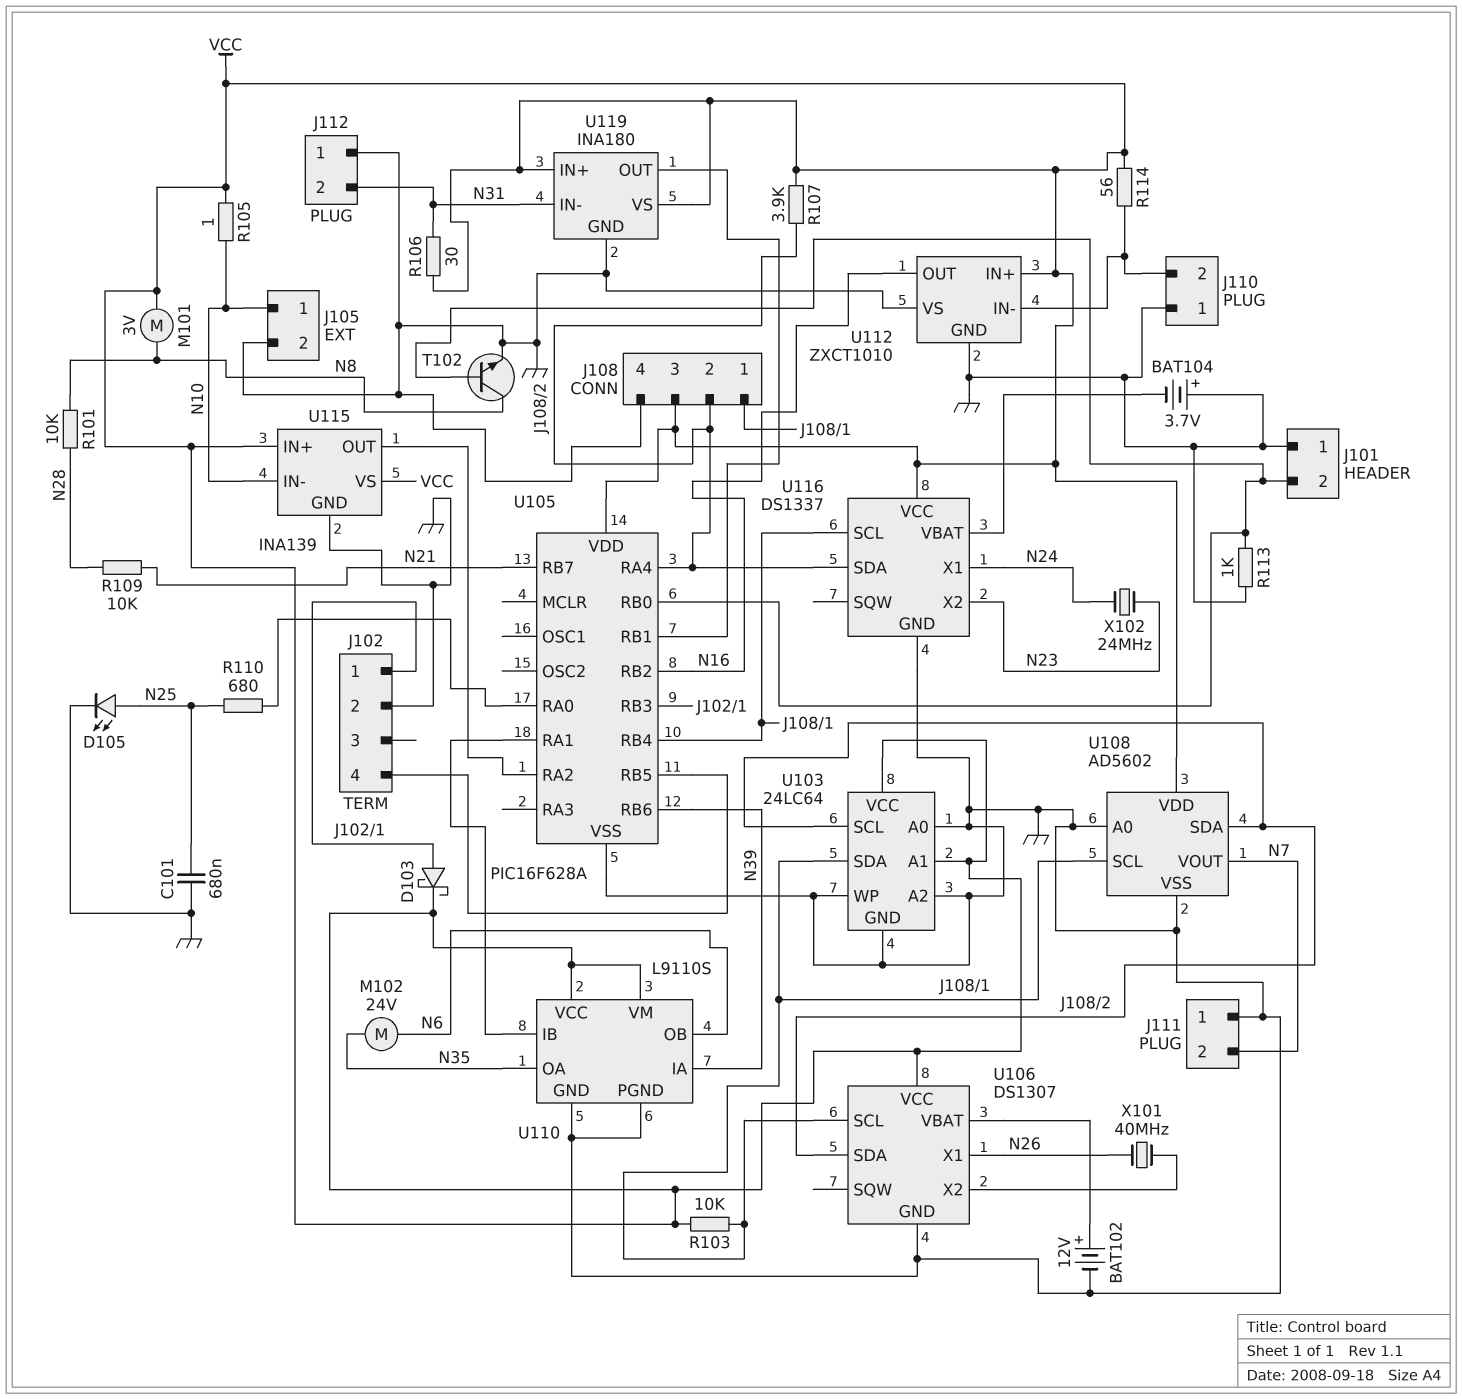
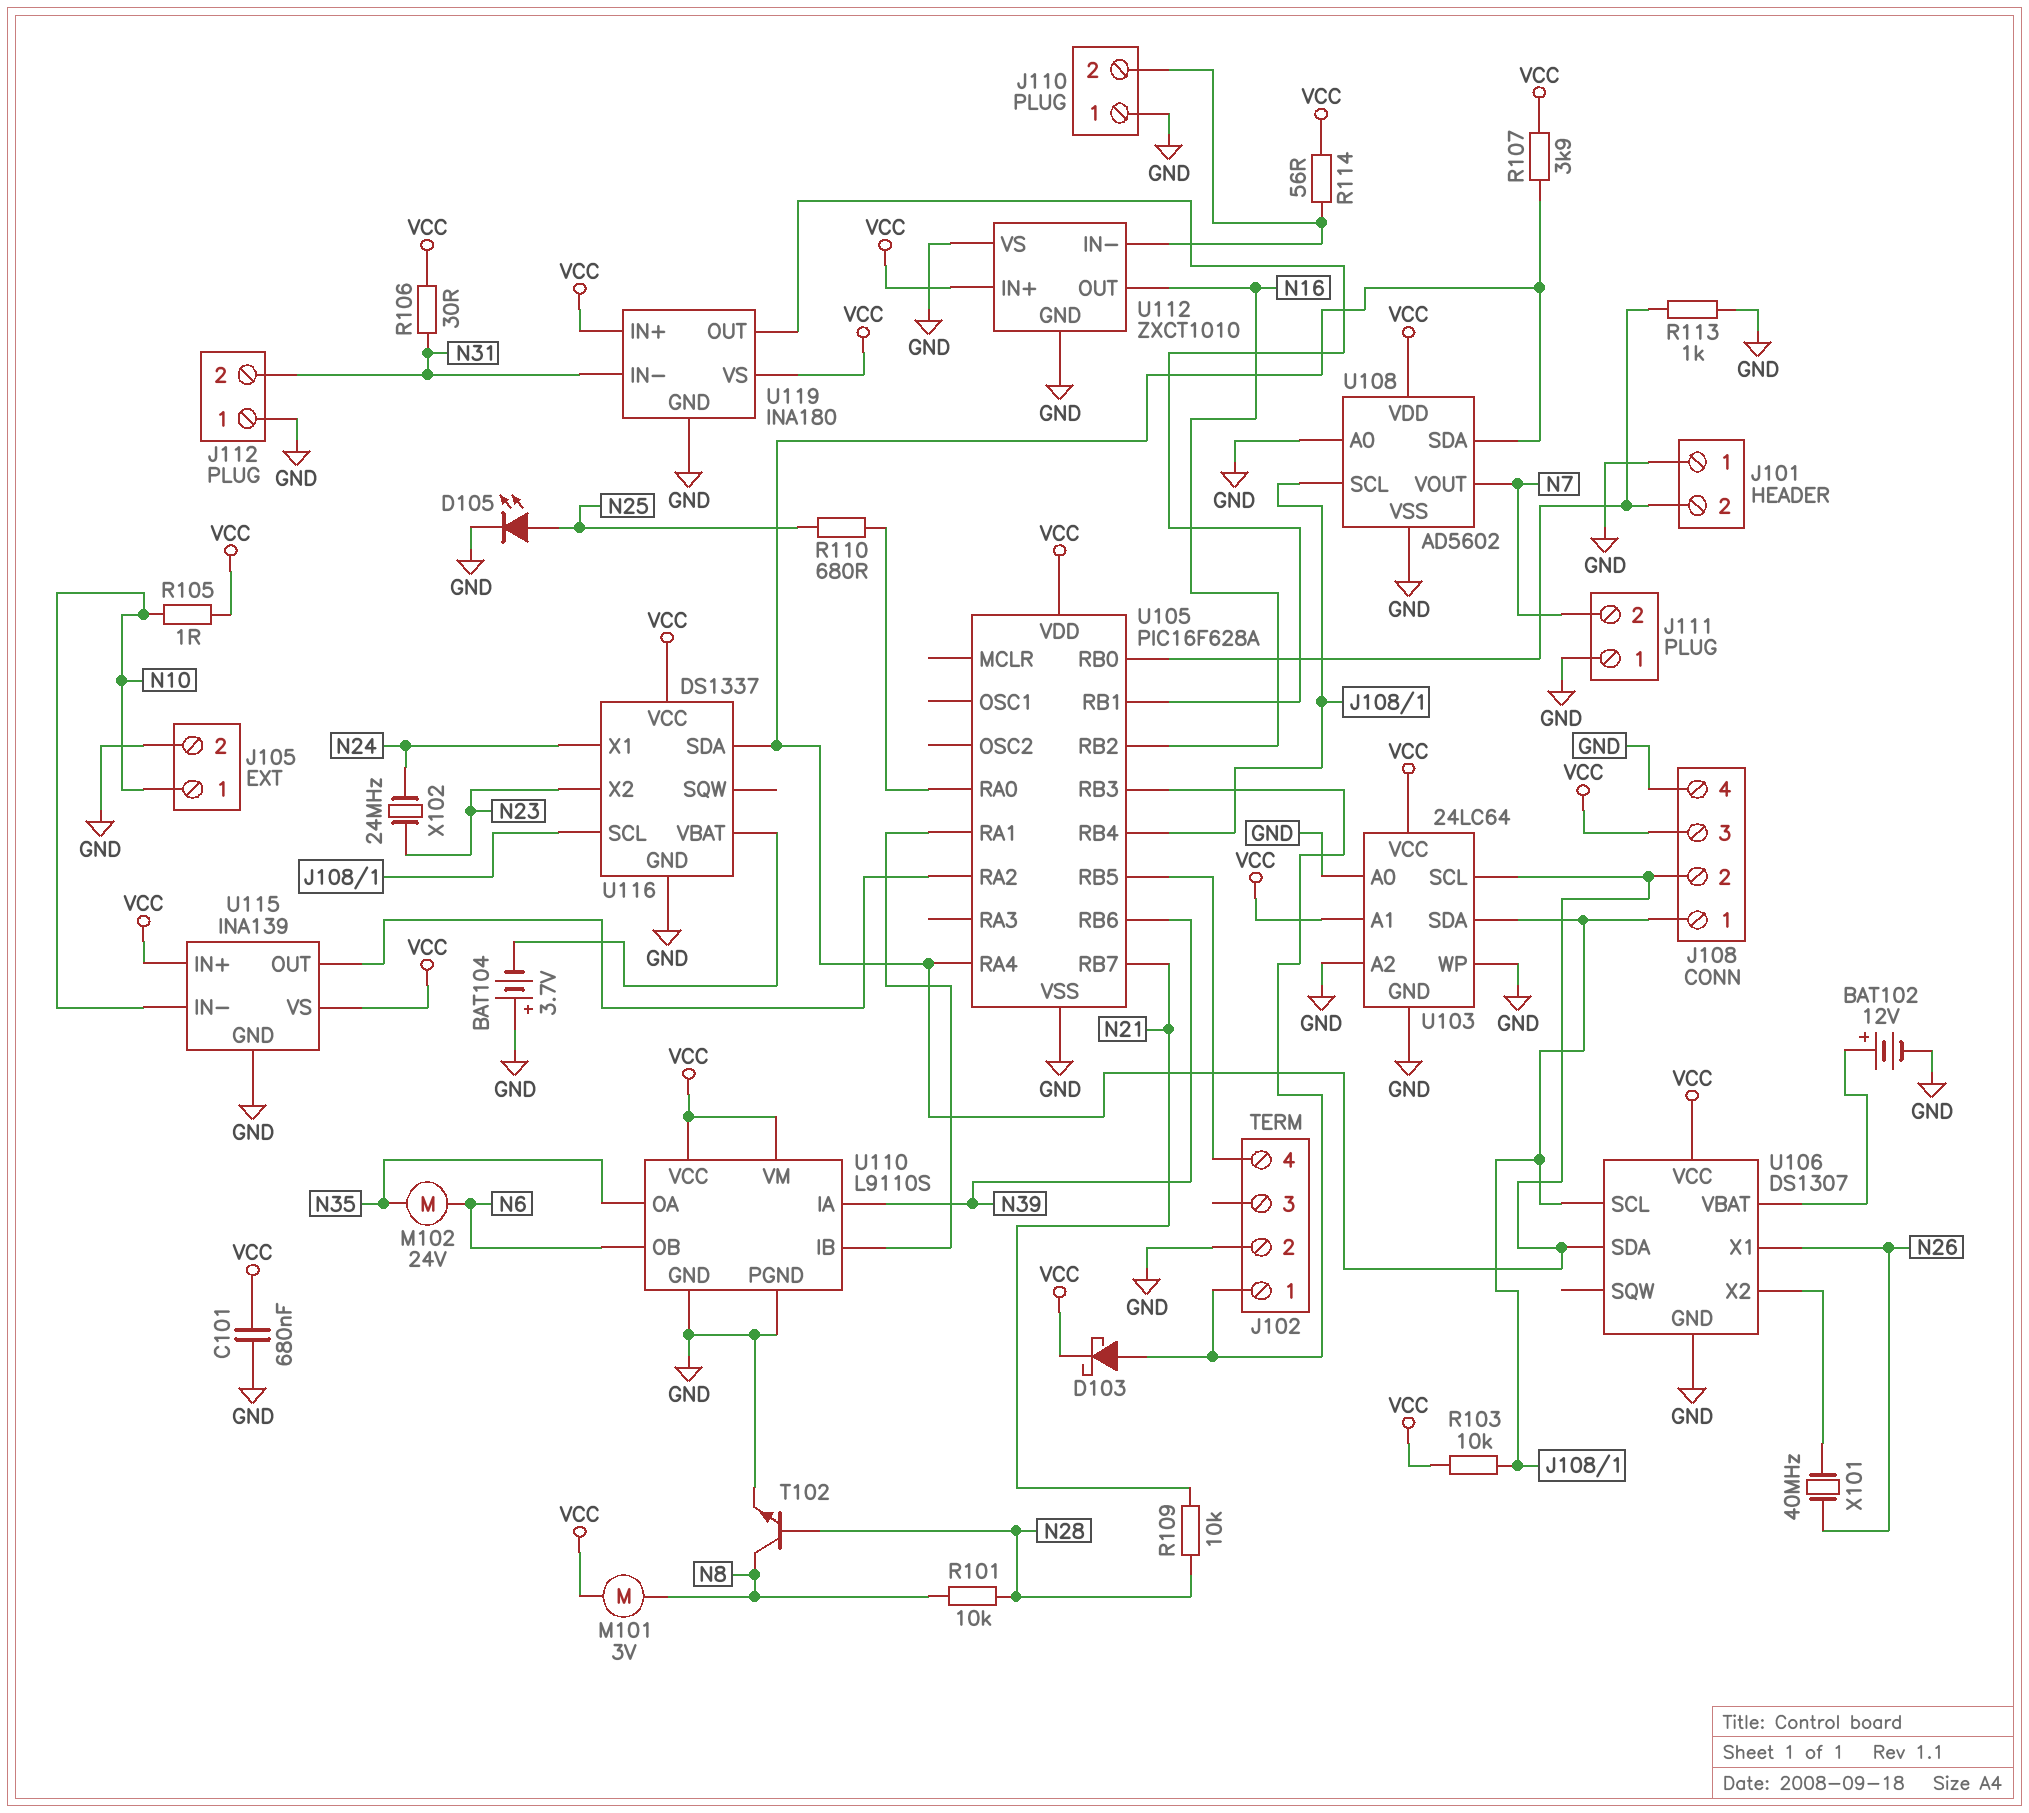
C101: 680nF (GND, N25) -> 680nF (GND, VCC)
T102: NPN (B J101/2, C N8, E GND) -> NPN (B N28, C N8, E GND)

